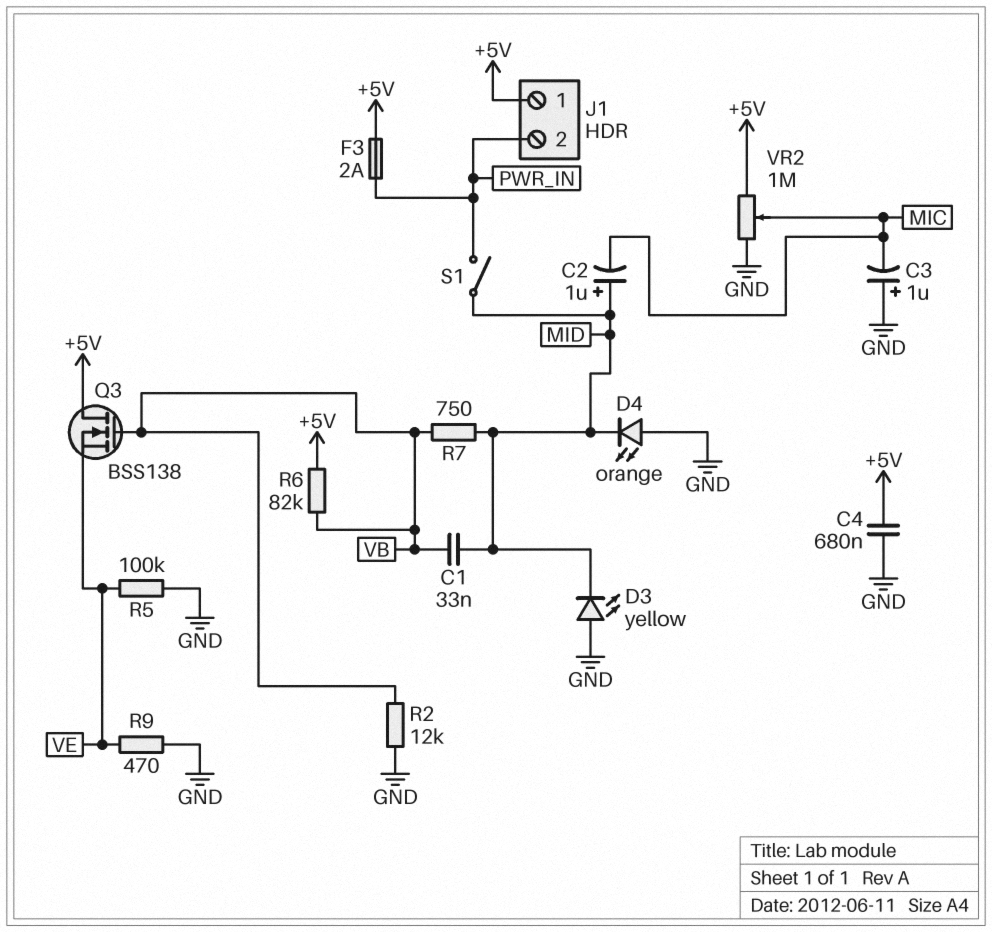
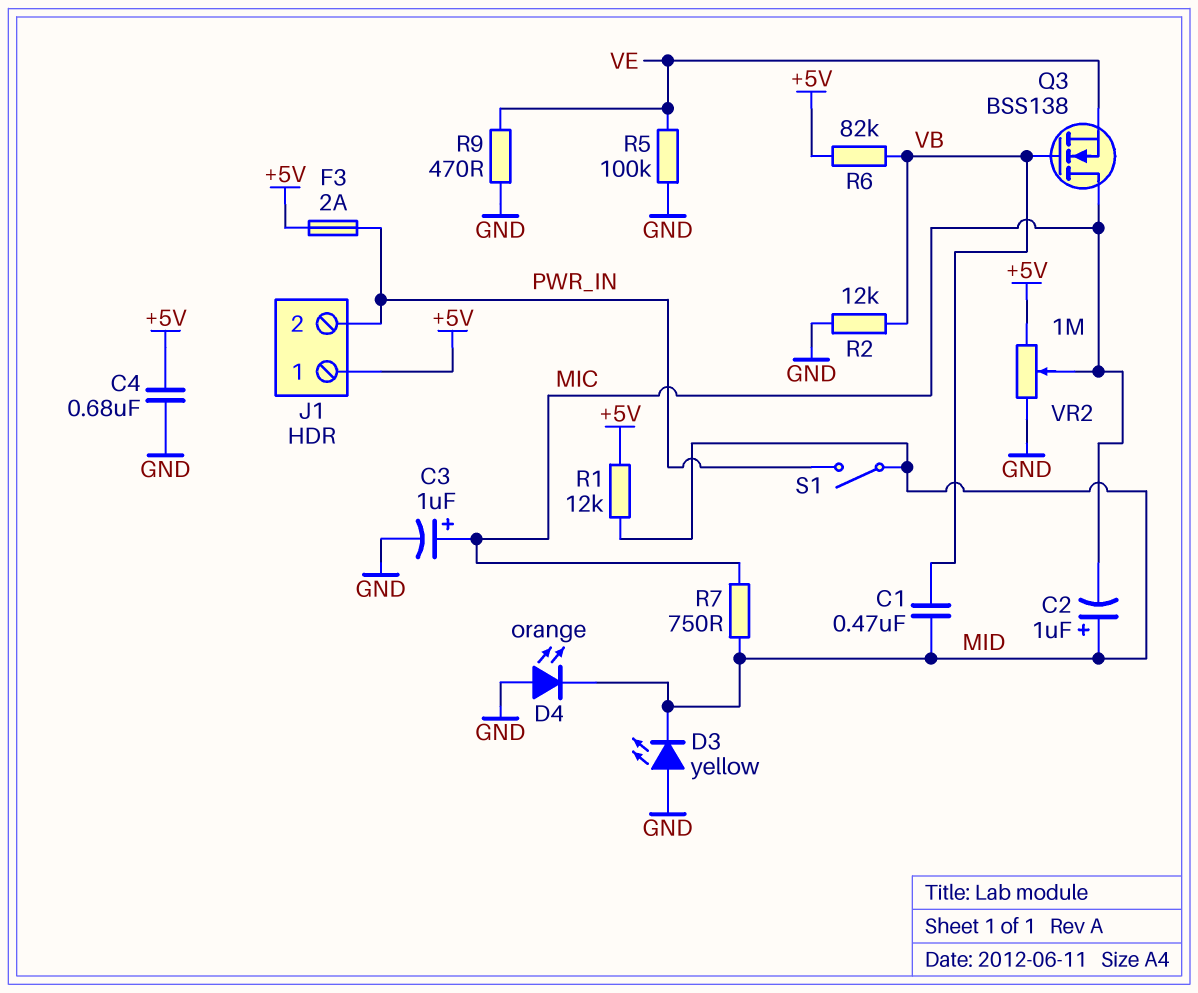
C1: 33nF (MID, VB) -> 470nF (MID, VB)
C3: 1uF (plus GND, minus MIC) -> 1uF (plus MIC, minus GND)
Q3: NMOS BSS138 (G VB, D +5V, S VE) -> NMOS BSS138 (G VB, D MIC, S VE)
R1: none -> 12k (+5V, MID)
R7: 750 (MID, VB) -> 750 (MIC, MID)

